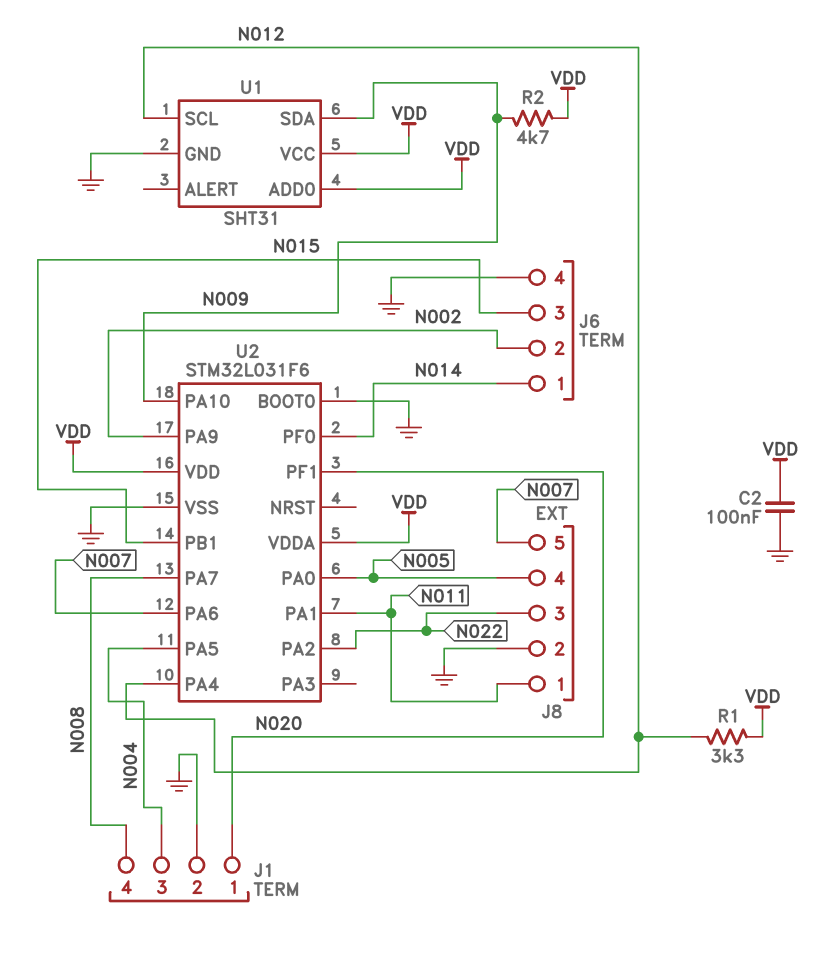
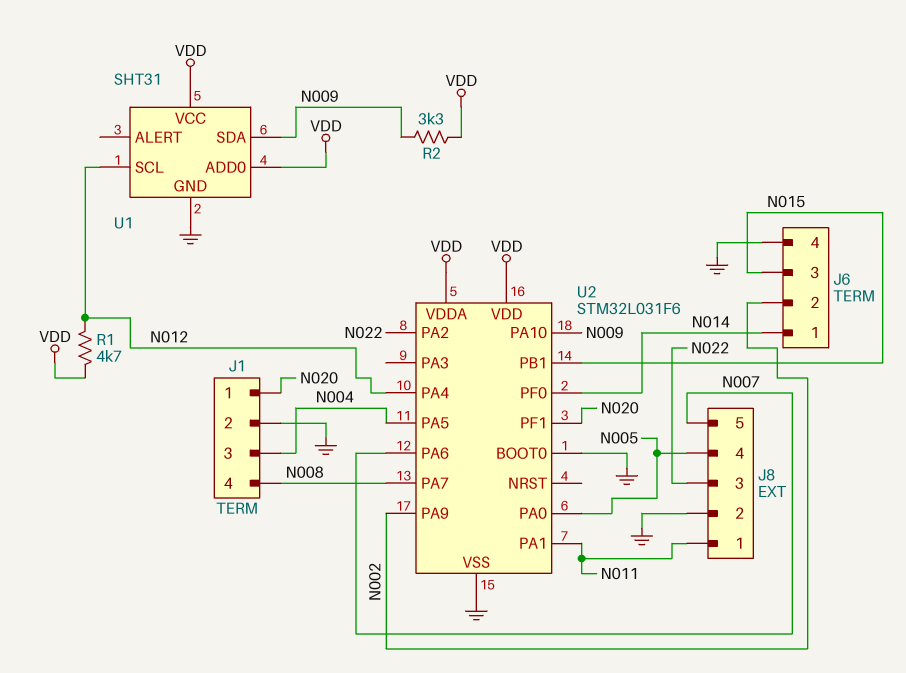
C2: 100nF (GND, VDD) -> none
R1: 3.3k (N012, VDD) -> 4.7k (N012, VDD)
R2: 4.7k (N009, VDD) -> 3.3k (N009, VDD)

